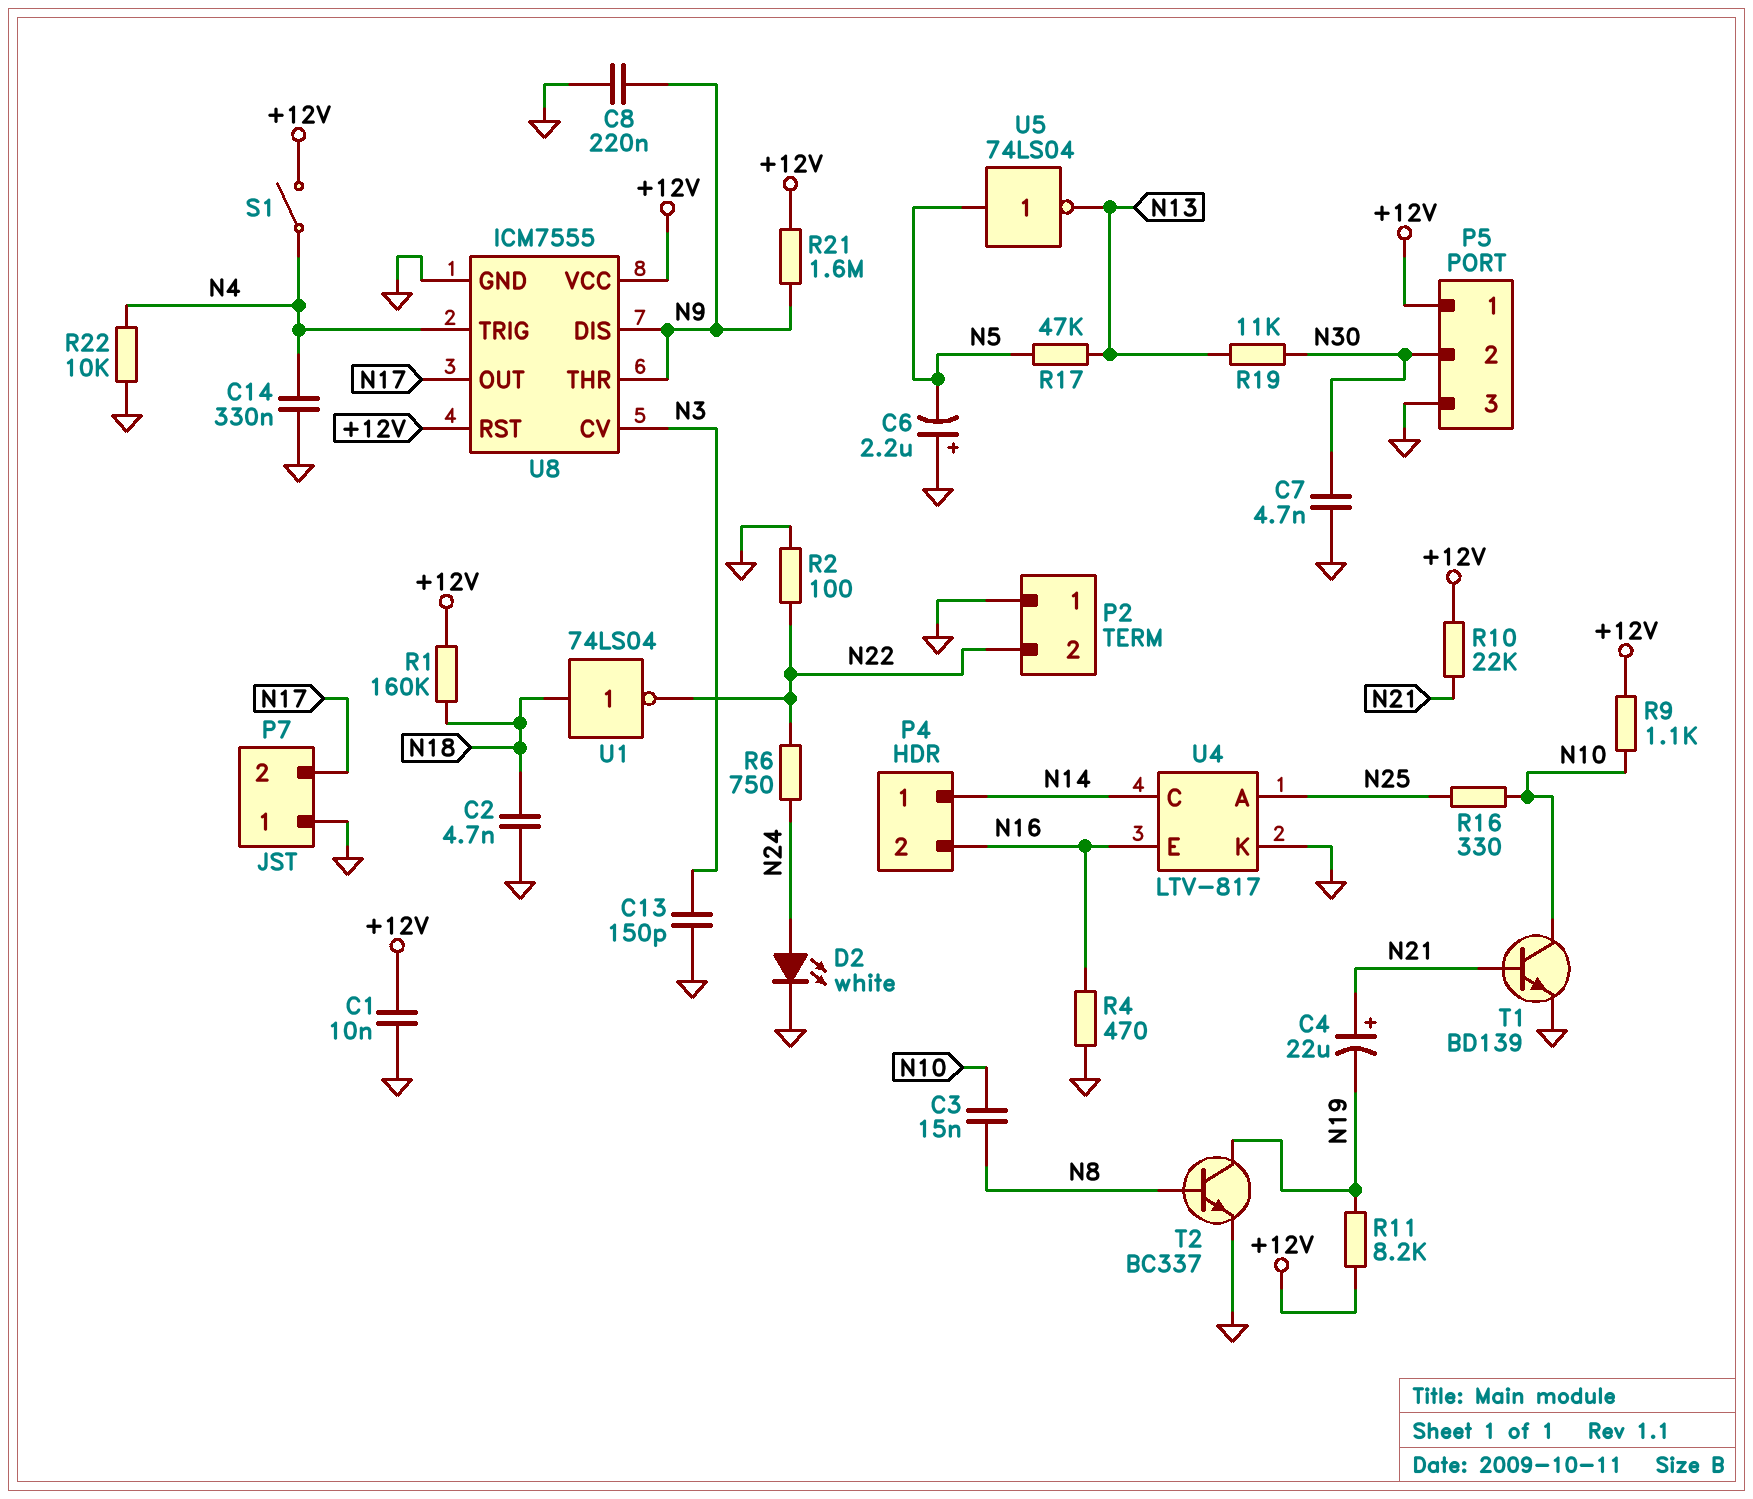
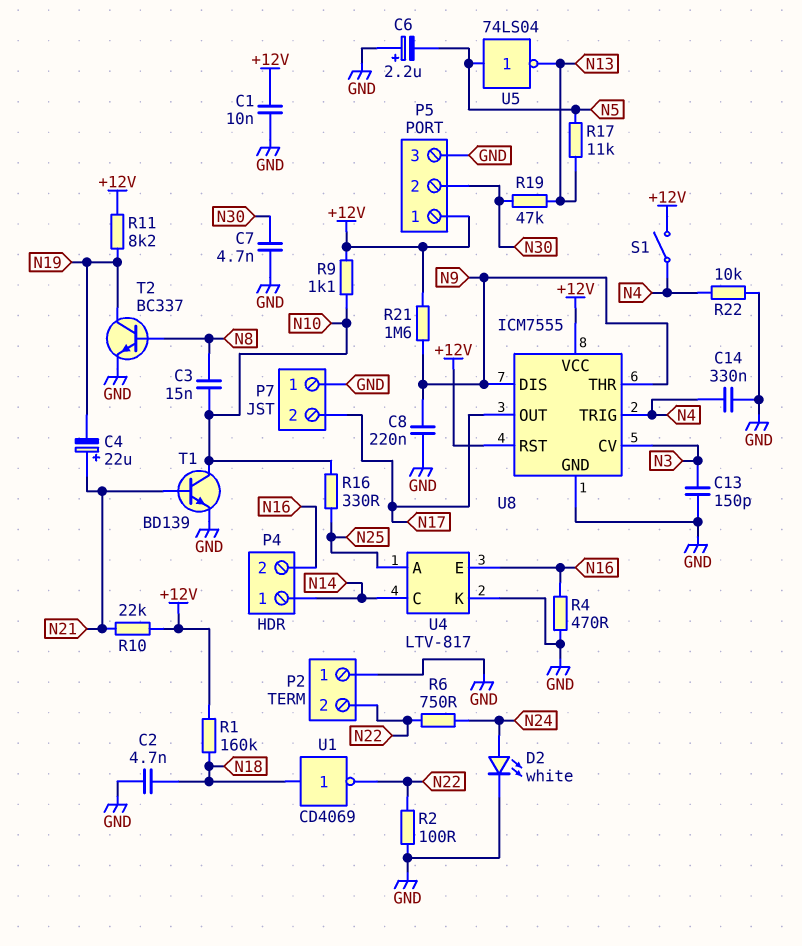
R17: 47k (N5, N13) -> 11k (N5, N13)
R19: 11k (N13, N30) -> 47k (N13, N30)
U1: NOT 74LS04 (in N18, out N22) -> NOT CD4069 (in N18, out N22)

